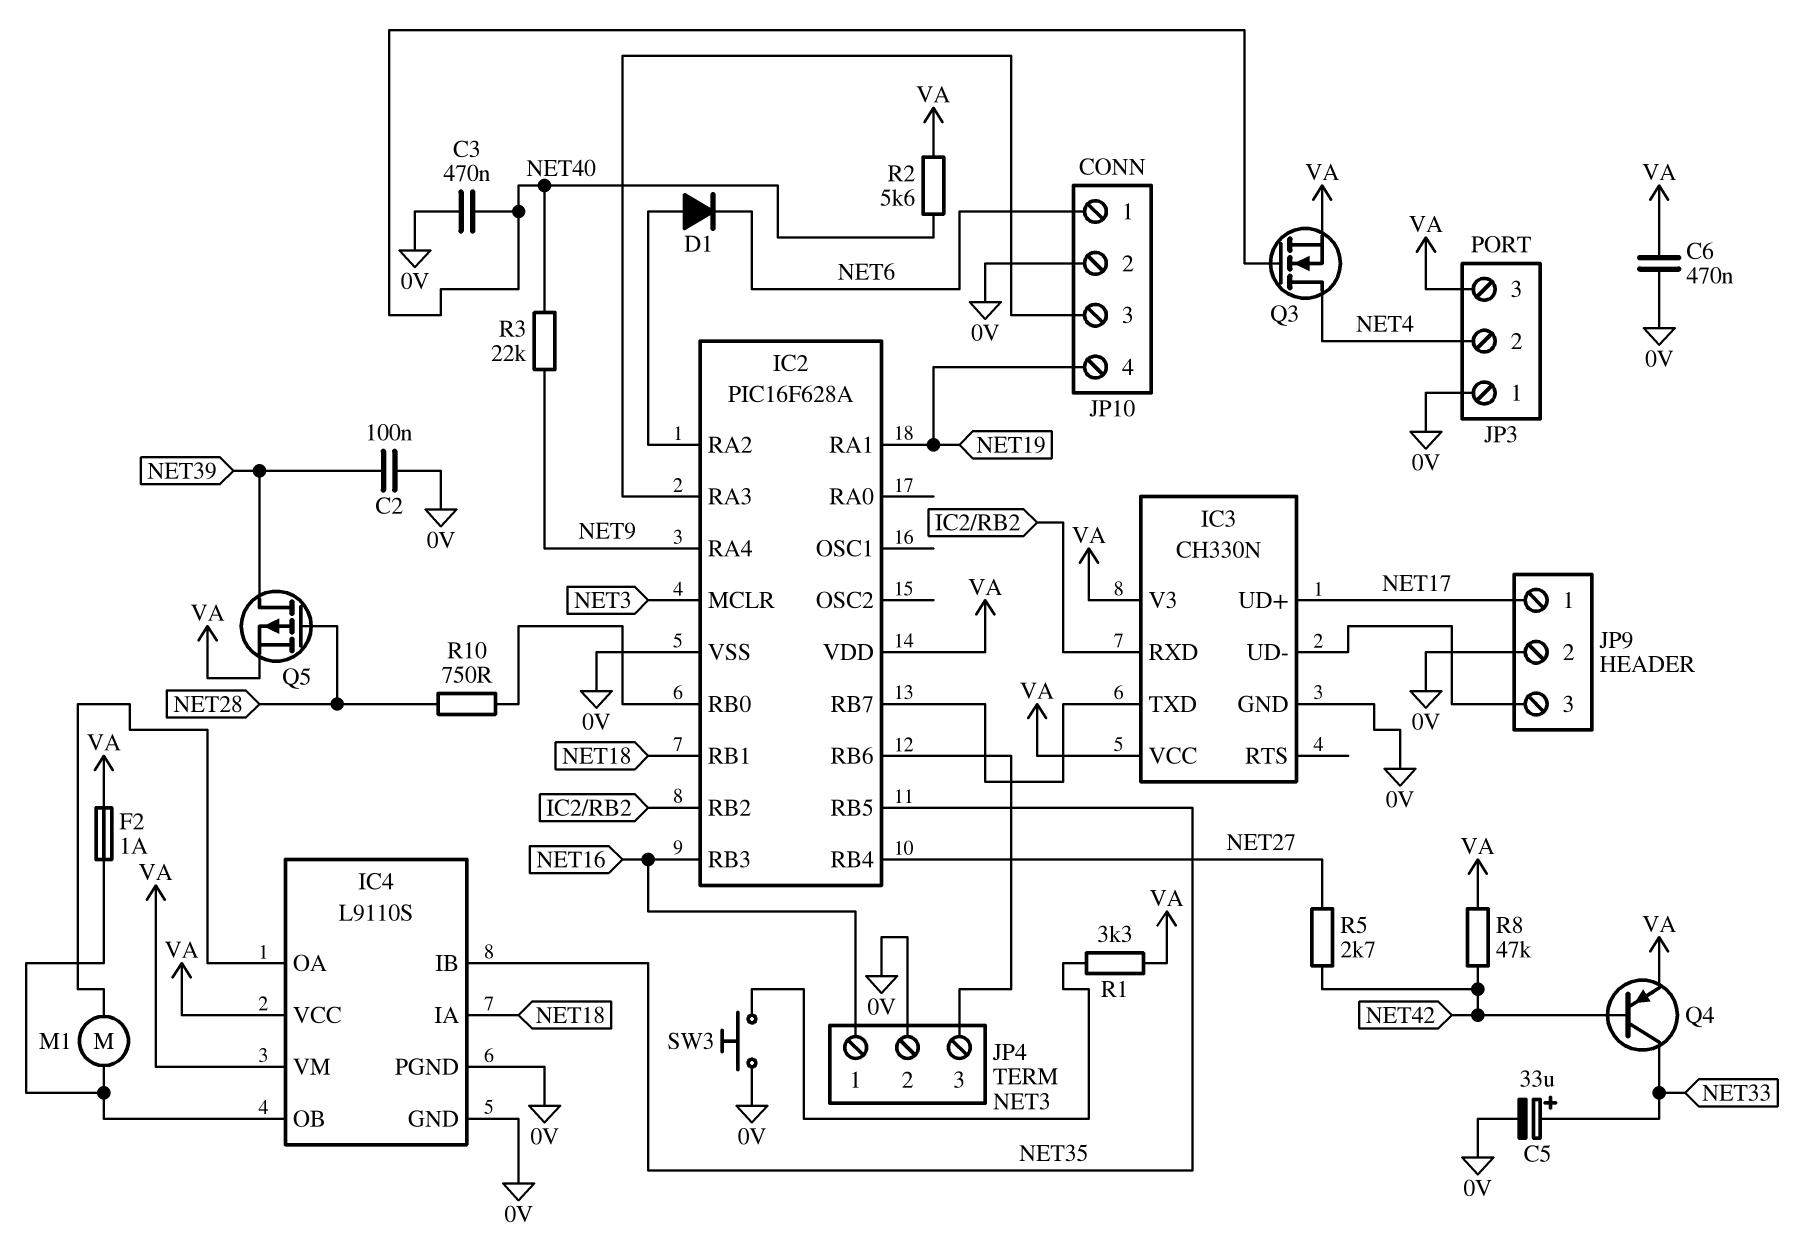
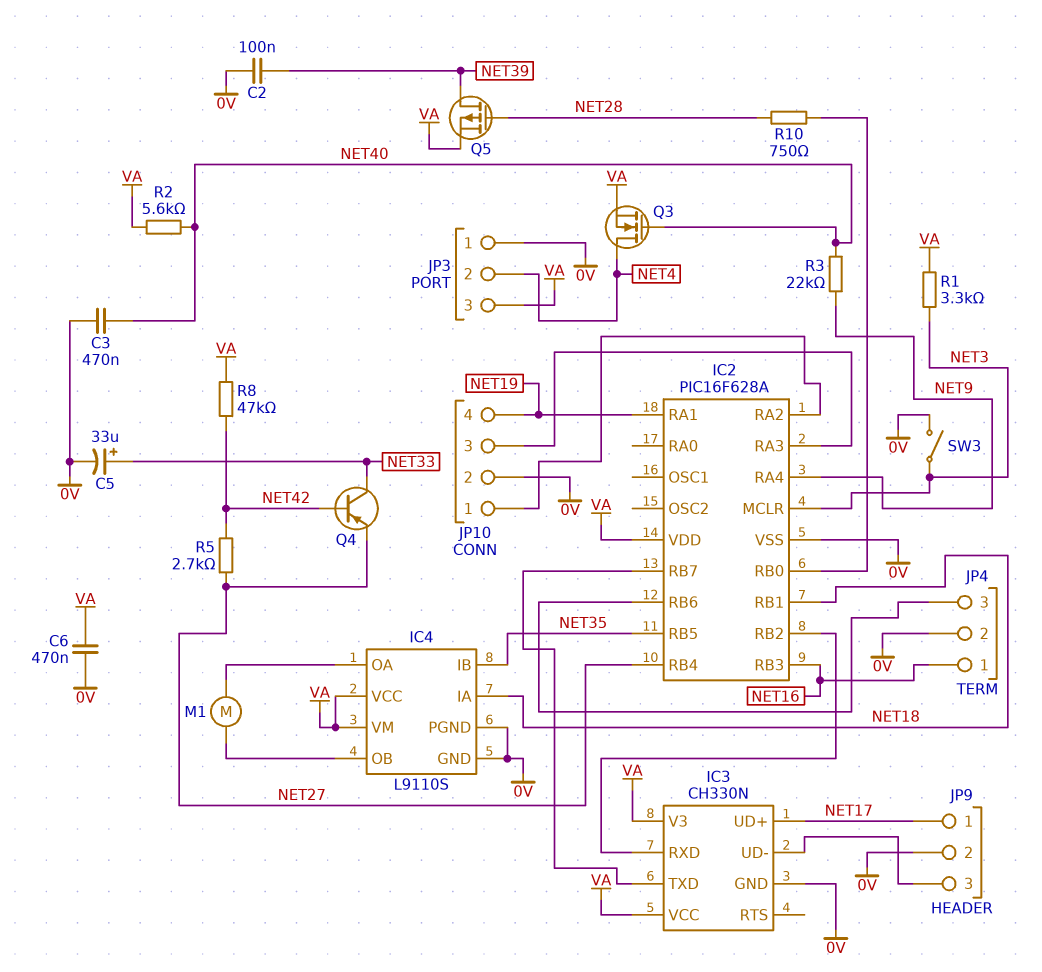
D1: diode (A IC2/RA2, K NET6) -> none
F2: 1A (IC4/OB, VA) -> none
JP10 pin 1: NET6 -> IC2/RA2
Q4: PNP (B NET42, C NET33, E VA) -> PNP (B NET42, C NET33, E NET27)
SW3: button (0V, NET3) -> switch (0V, NET3)

